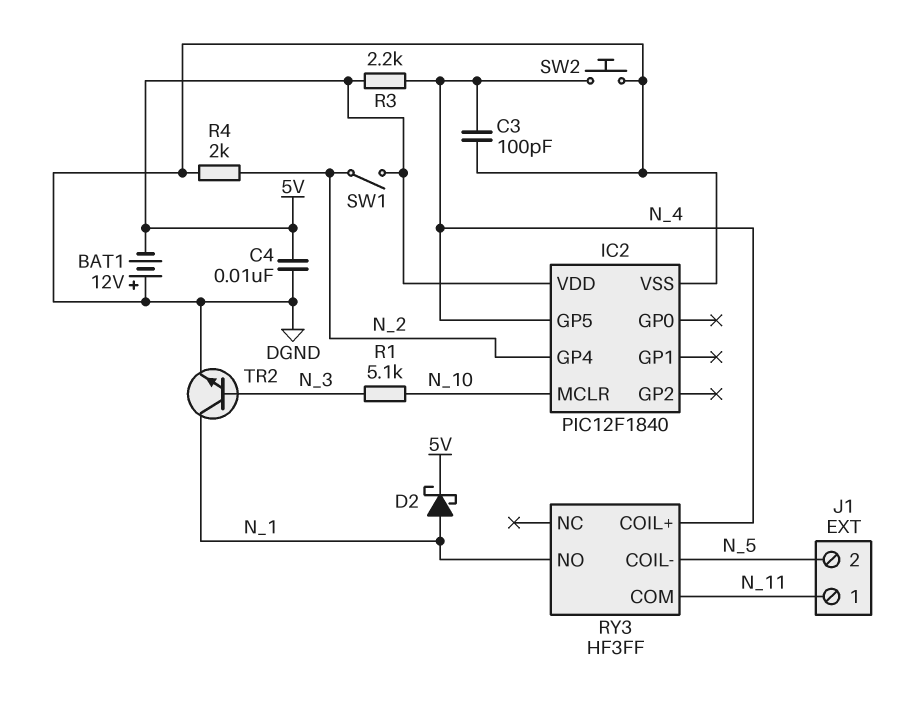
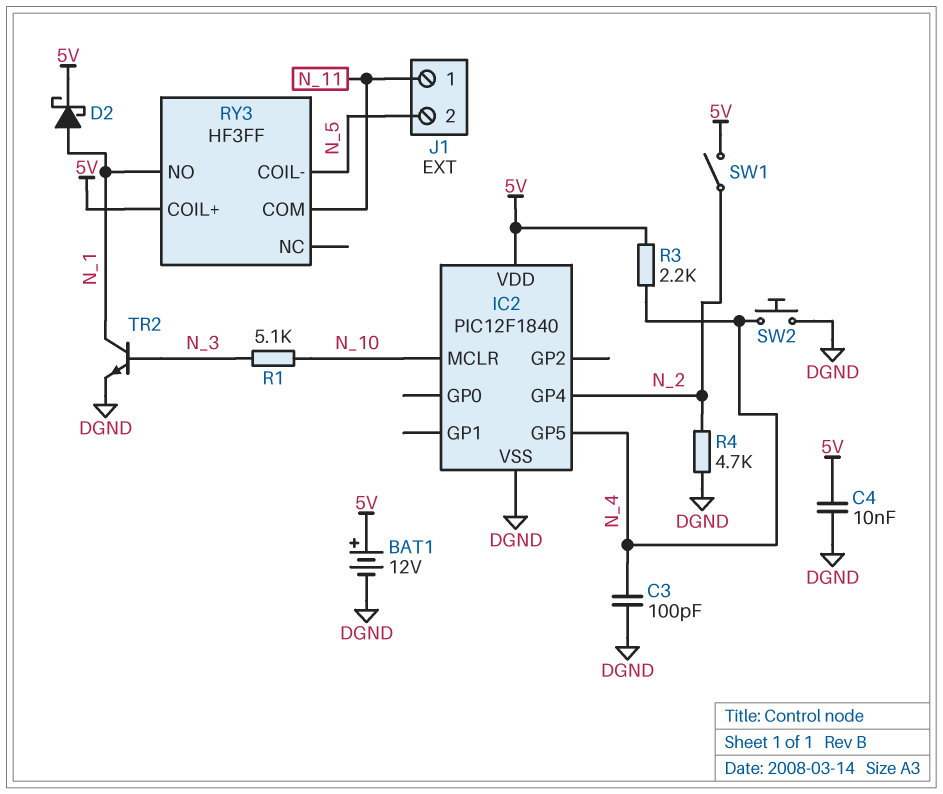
BAT1: 12V (plus DGND, minus 5V) -> 12V (plus 5V, minus DGND)
R4: 2k (DGND, N_2) -> 4.7k (DGND, N_2)
RY3 pin COIL+: N_4 -> 5V

